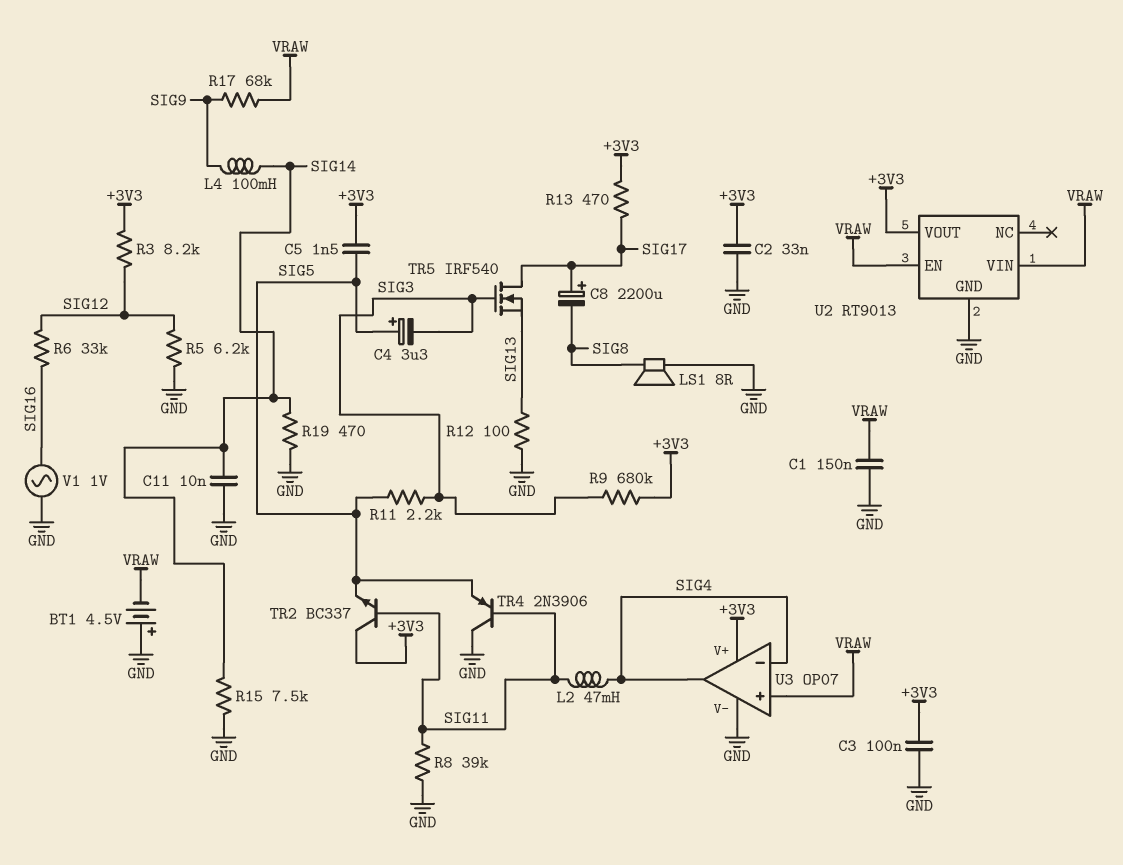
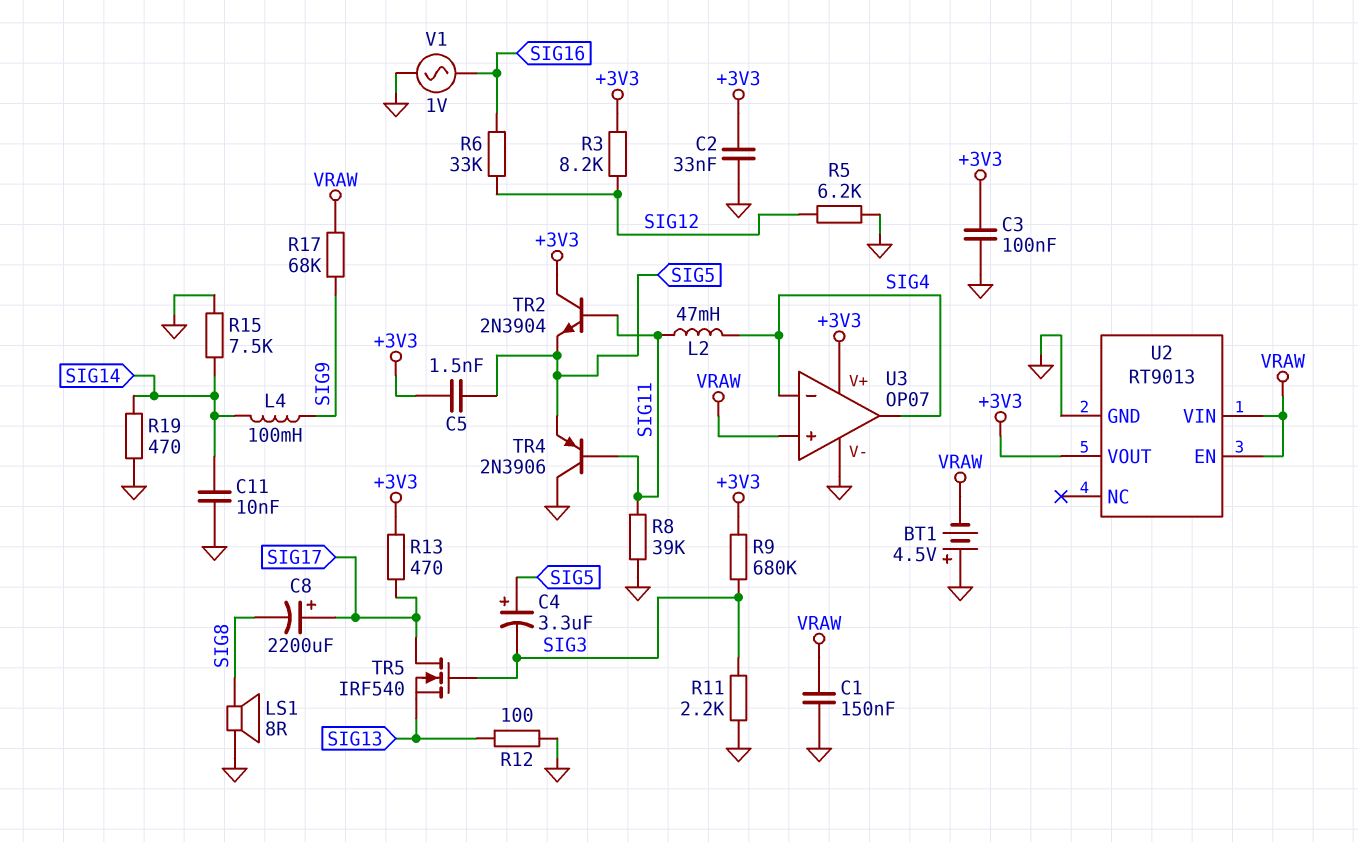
R11: 2.2k (SIG3, SIG5) -> 2.2k (GND, SIG3)
TR2: NPN BC337 (B SIG11, C +3V3, E SIG5) -> NPN 2N3904 (B SIG11, C +3V3, E SIG5)

